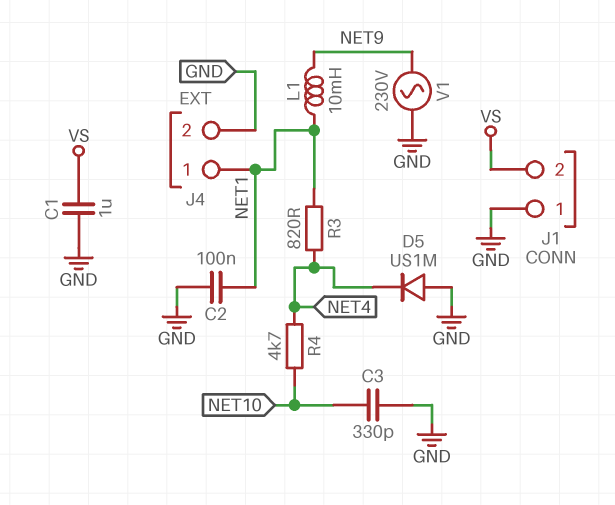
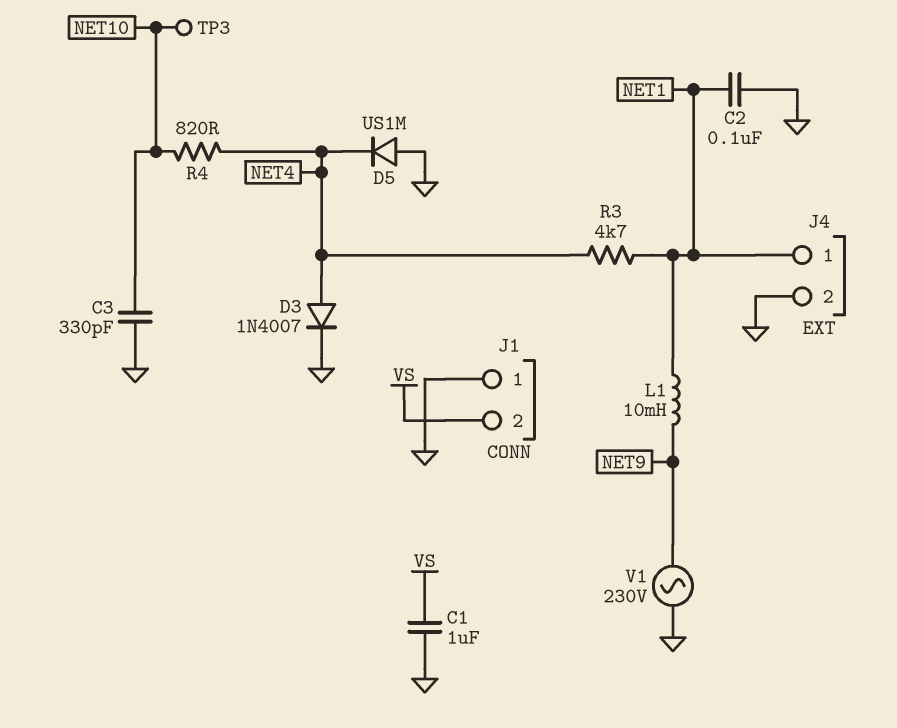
D3: none -> diode 1N4007 (A NET4, K GND)
R3: 820 (NET1, NET4) -> 4.7k (NET1, NET4)
R4: 4.7k (NET4, NET10) -> 820 (NET4, NET10)
TP3: none -> test point (NET10)

